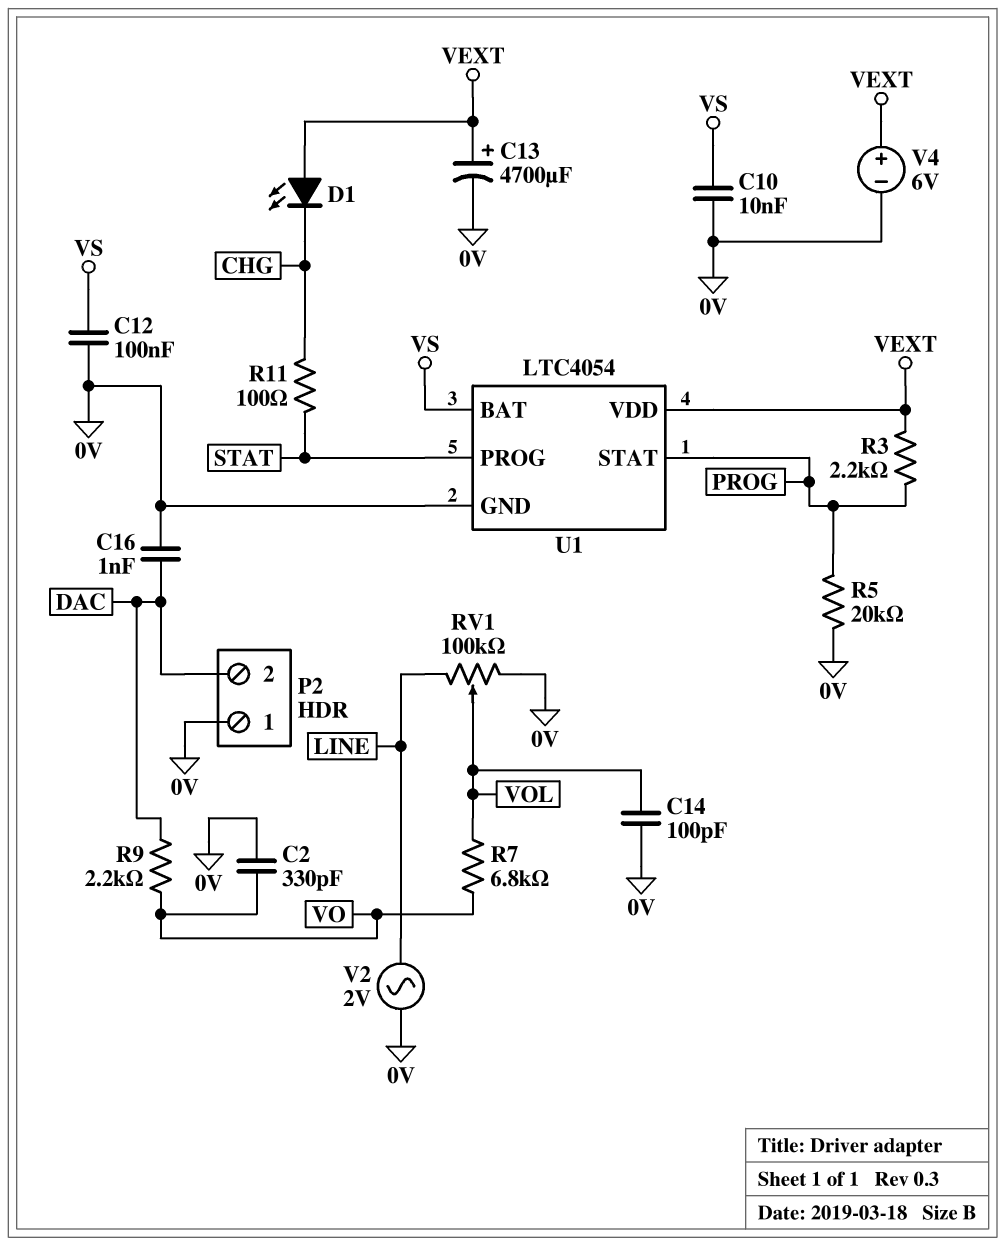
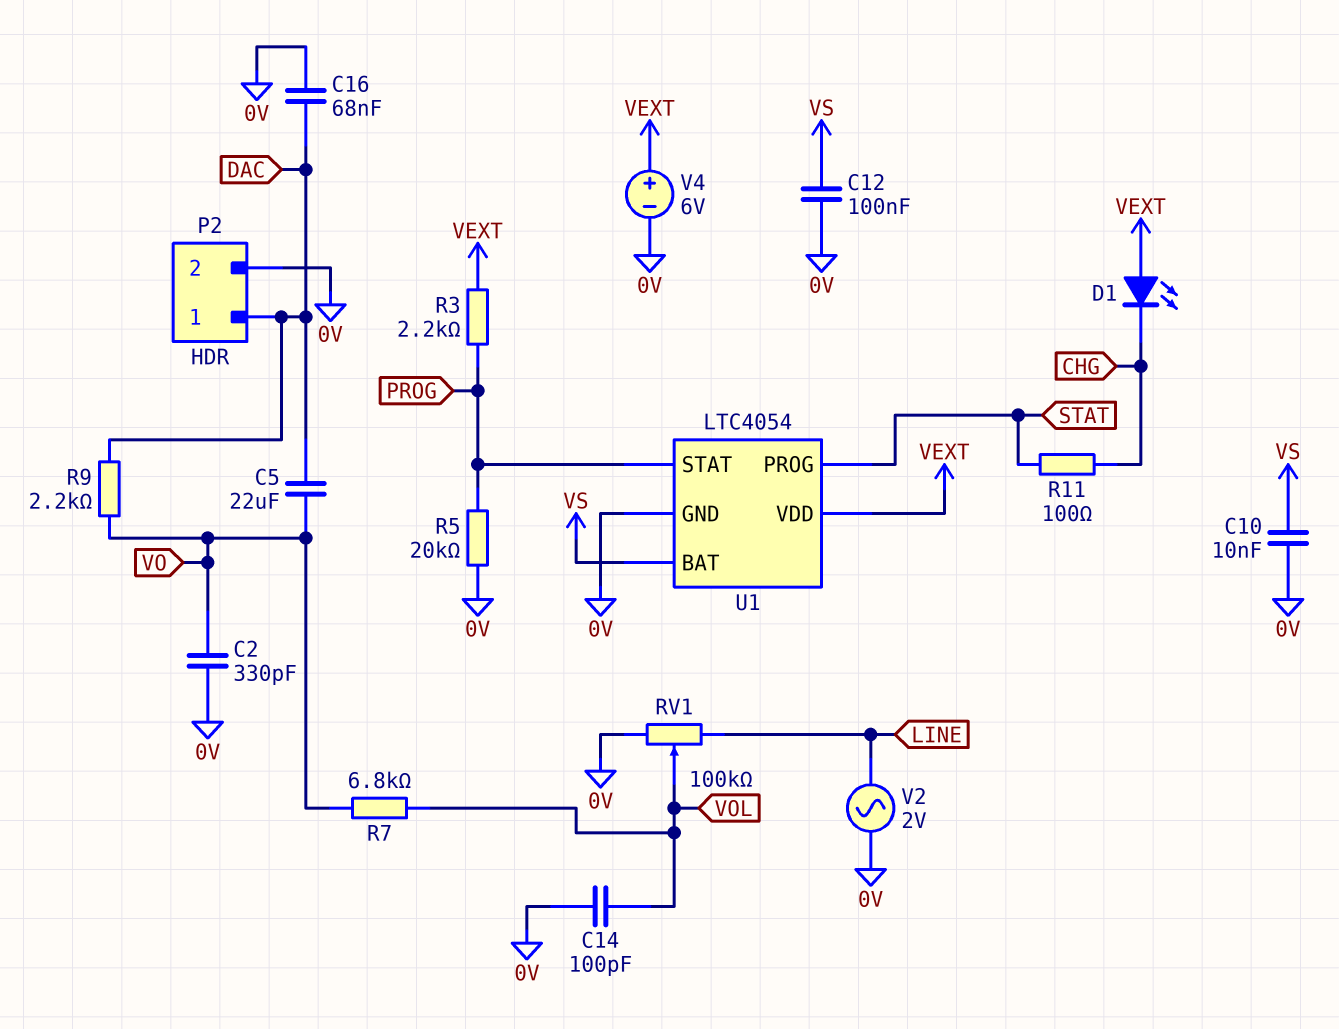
C5: none -> 22uF (DAC, VO)
C13: 4700uF (plus VEXT, minus 0V) -> none
C16: 1nF (0V, DAC) -> 68nF (0V, DAC)
P2 pin 1: 0V -> DAC
P2 pin 2: DAC -> 0V

